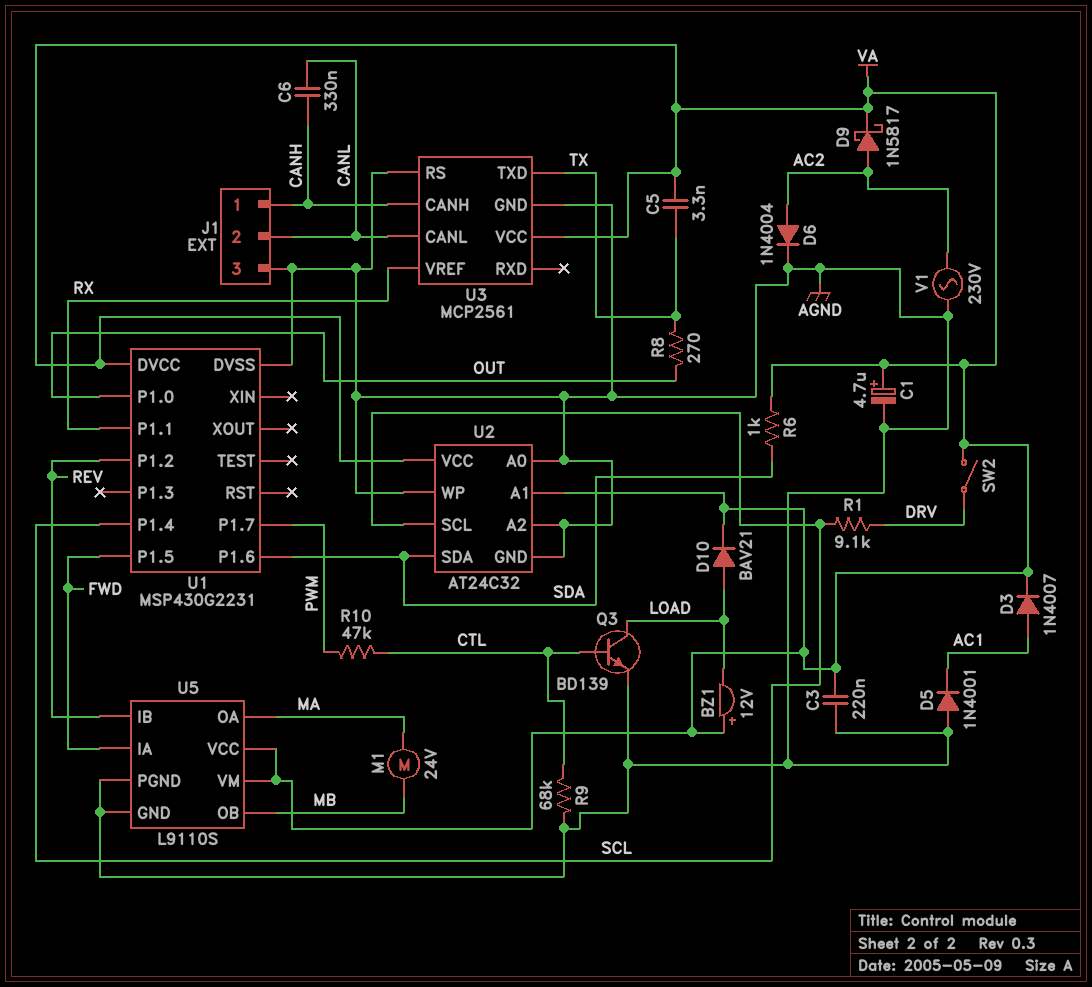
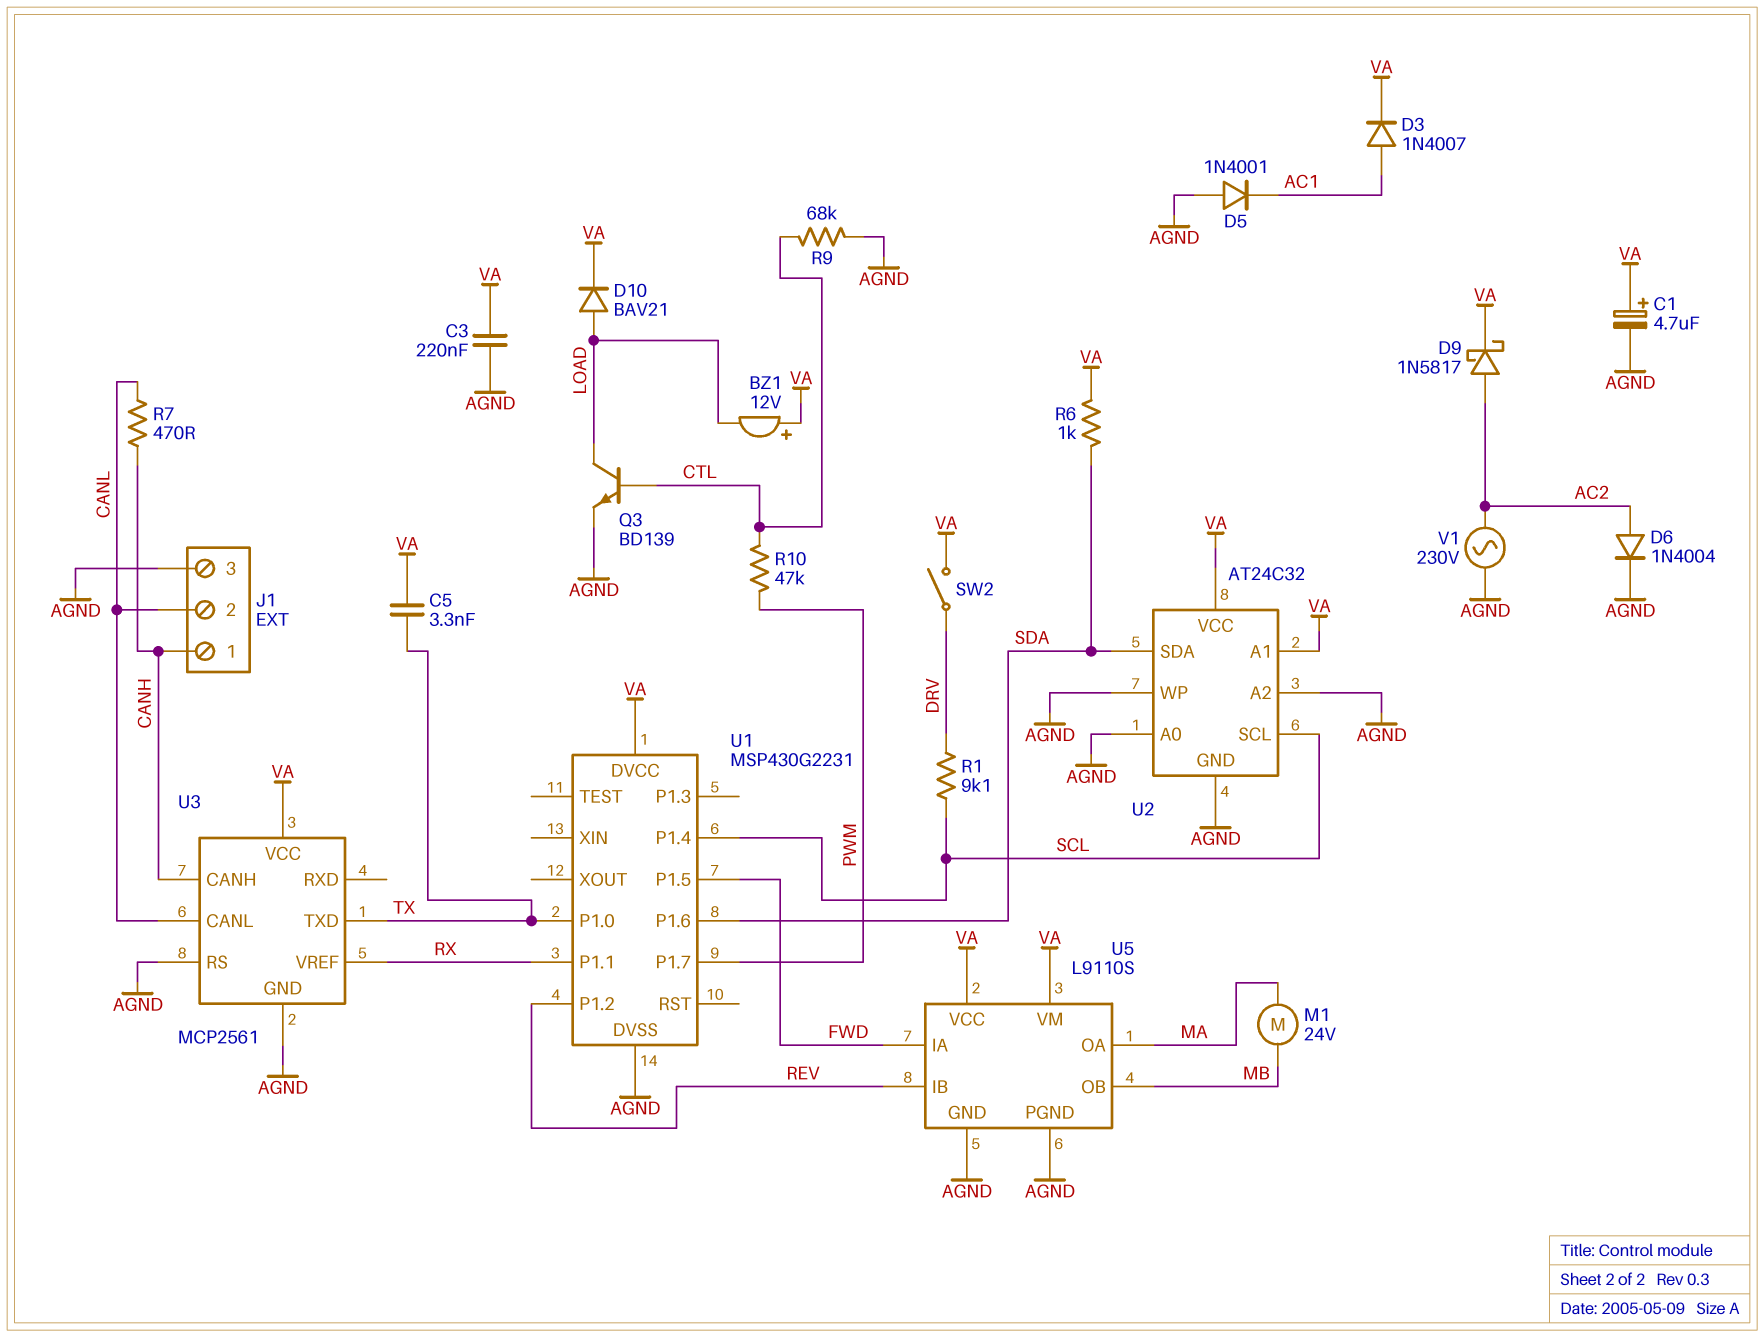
C6: 330nF (CANH, CANL) -> none
R7: none -> 470 (CANH, CANL)
R8: 270 (OUT, TX) -> none
U1 pin P1.0: OUT -> TX

